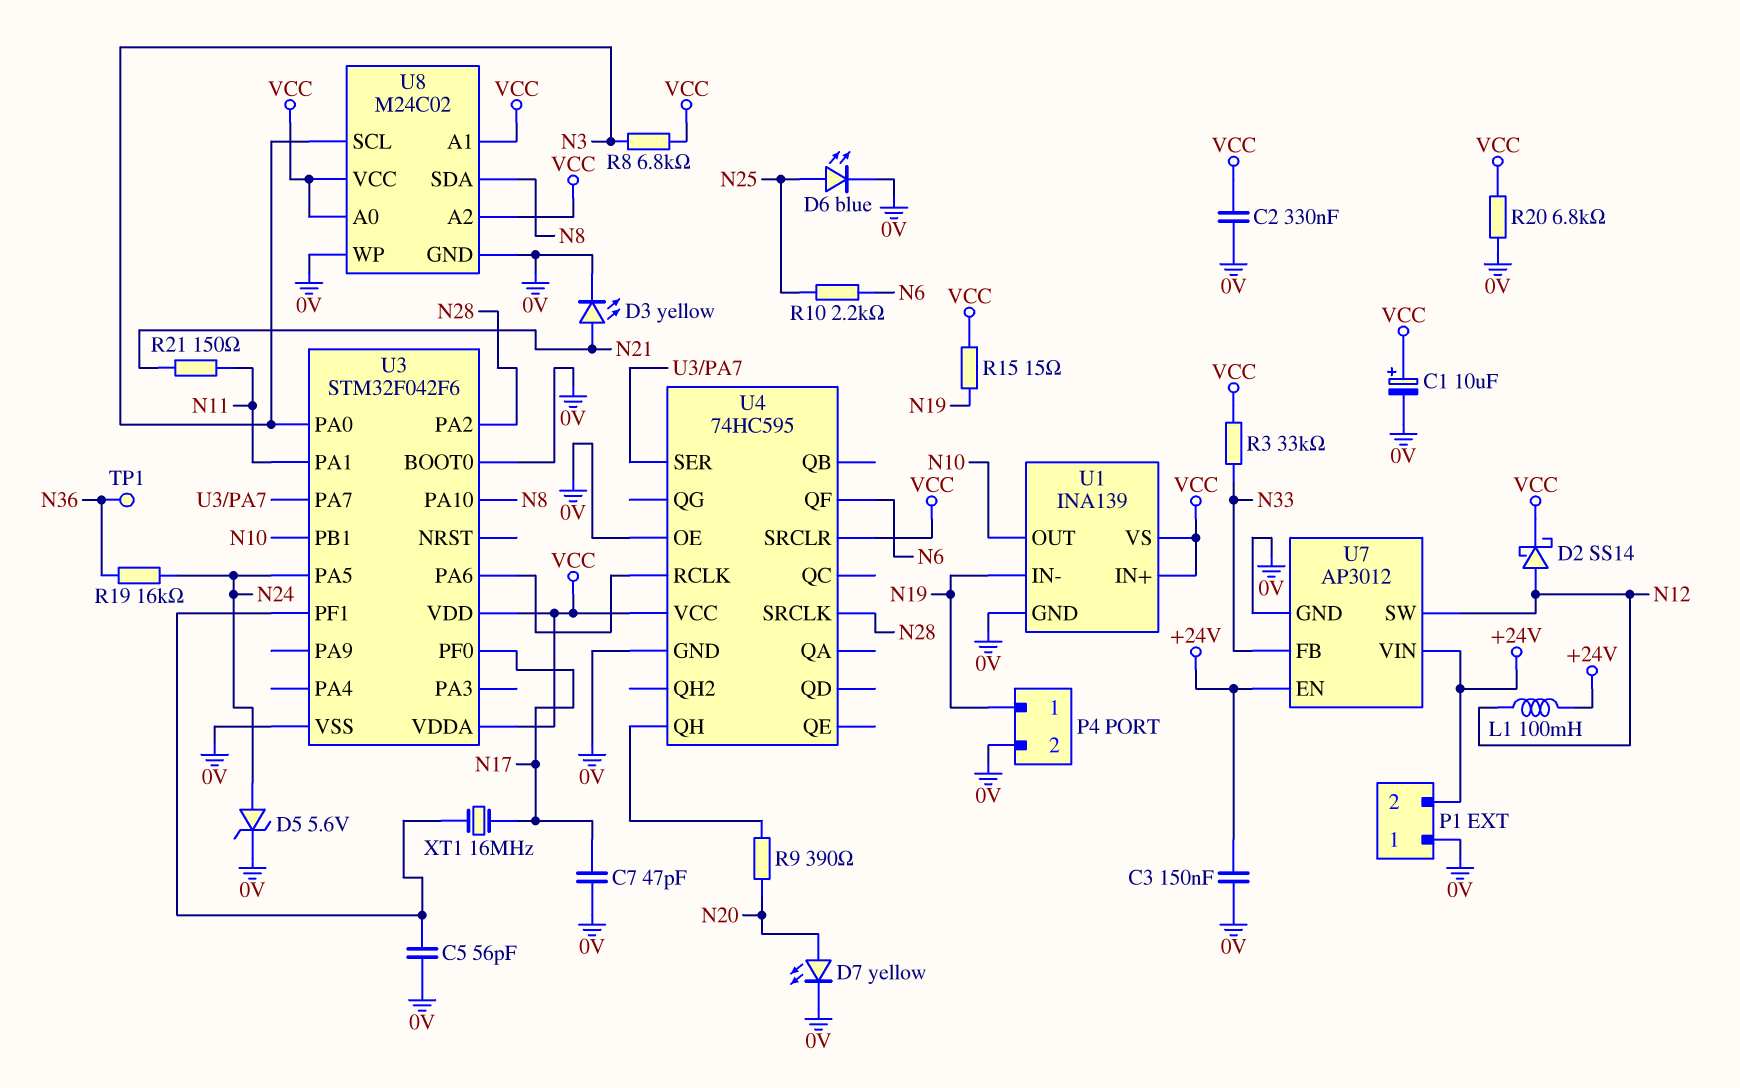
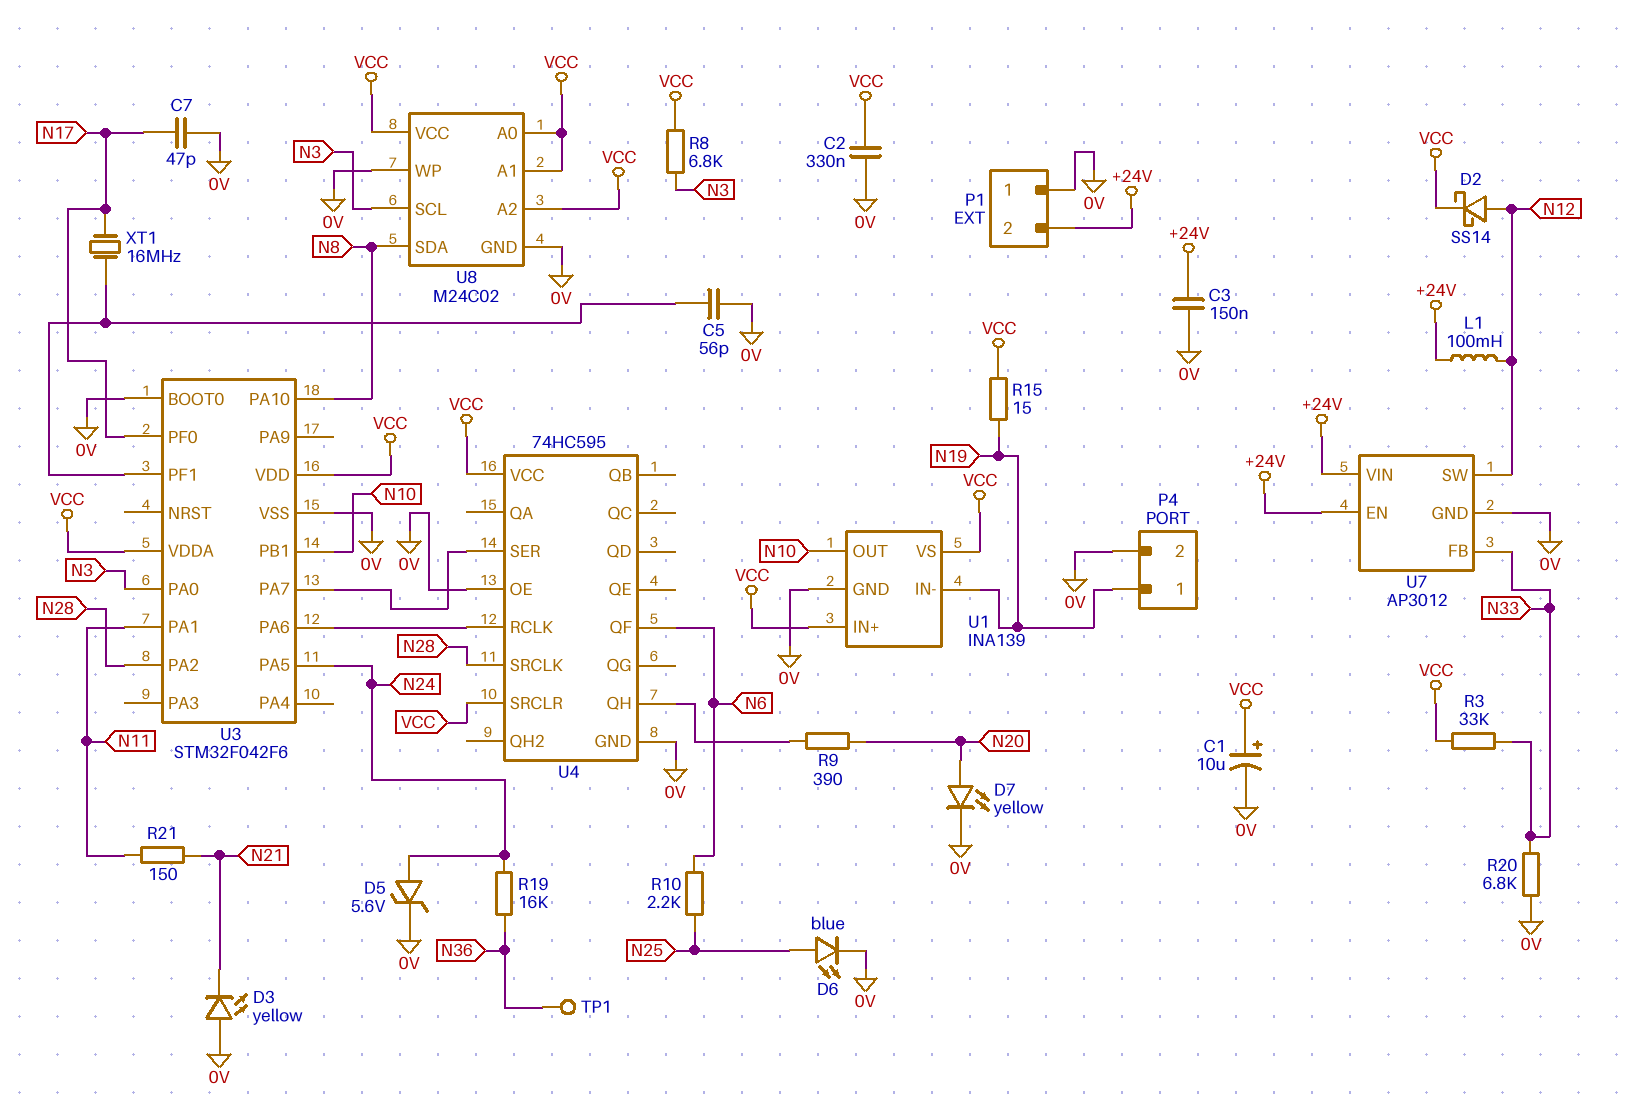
D3: LED yellow (A N21, K 0V) -> LED yellow (A 0V, K N21)
R20: 6.8k (0V, VCC) -> 6.8k (0V, N33)

